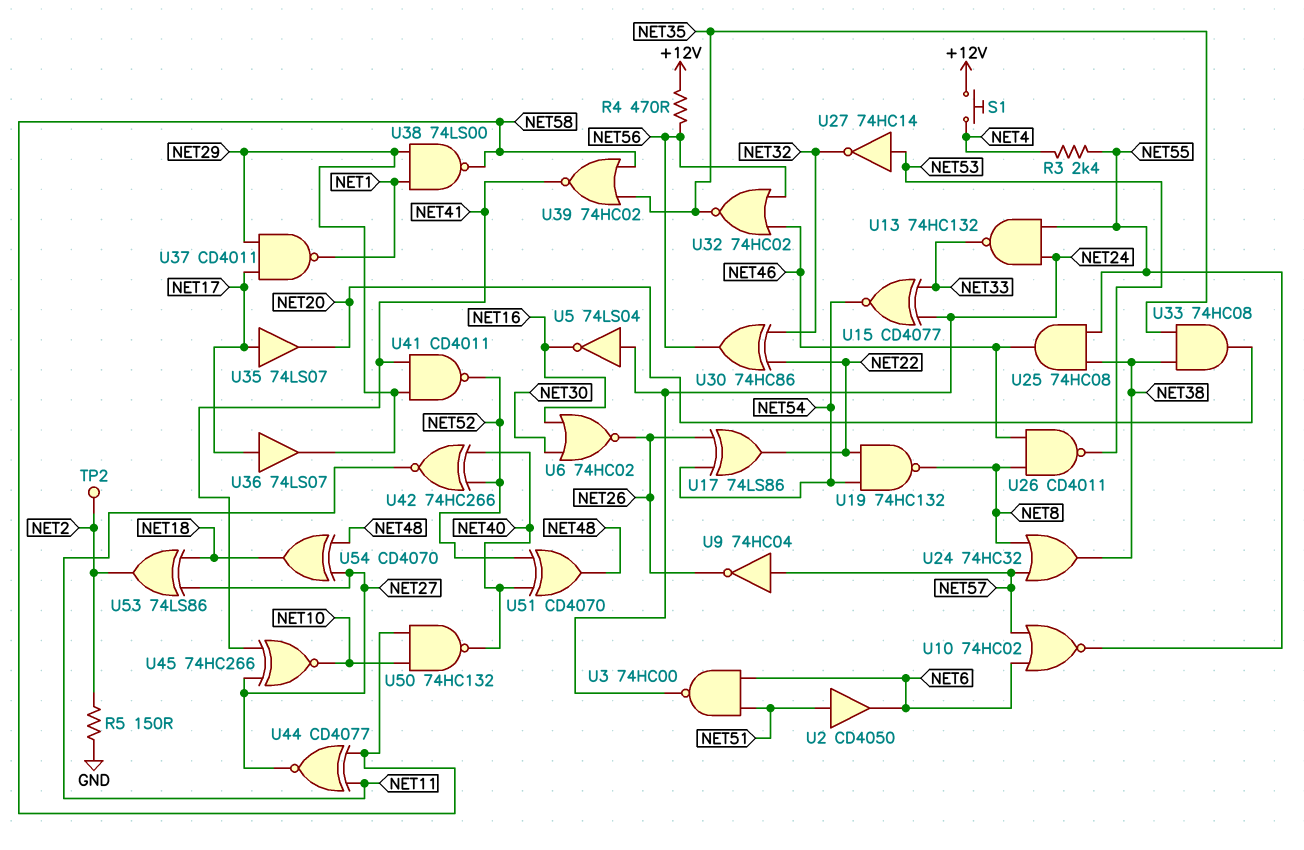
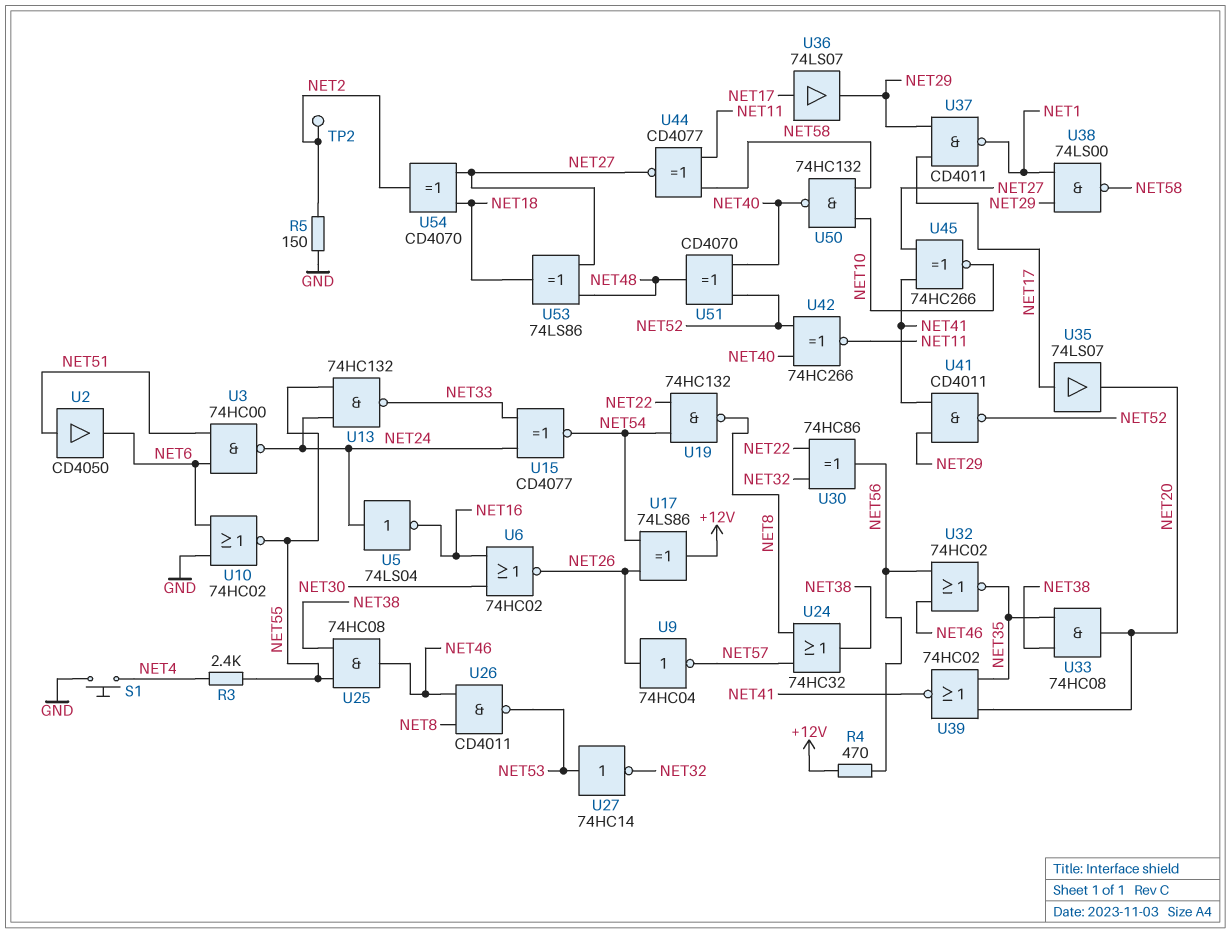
S1: button (+12V, NET4) -> button (GND, NET4)
U9: NOT 74HC04 (in NET57, out NET26) -> NOT 74HC04 (in NET26, out NET57)
U10: NOR 74HC02 (in NET6, in NET57, out NET55) -> NOR 74HC02 (in GND, in NET6, out NET55)
U17: XOR 74LS86 (in NET26, in NET54, out NET22) -> XOR 74LS86 (in NET26, in NET54, out +12V)
U39: NOR 74HC02 (in NET35, in NET58, out NET41) -> NOR 74HC02 (in NET20, in NET35, out NET41)
U53: XOR 74LS86 (in NET18, in NET27, out NET2) -> XOR 74LS86 (in NET27, in NET48, out NET18)
U54: XOR CD4070 (in NET27, in NET48, out NET18) -> XOR CD4070 (in NET18, in NET27, out NET2)

